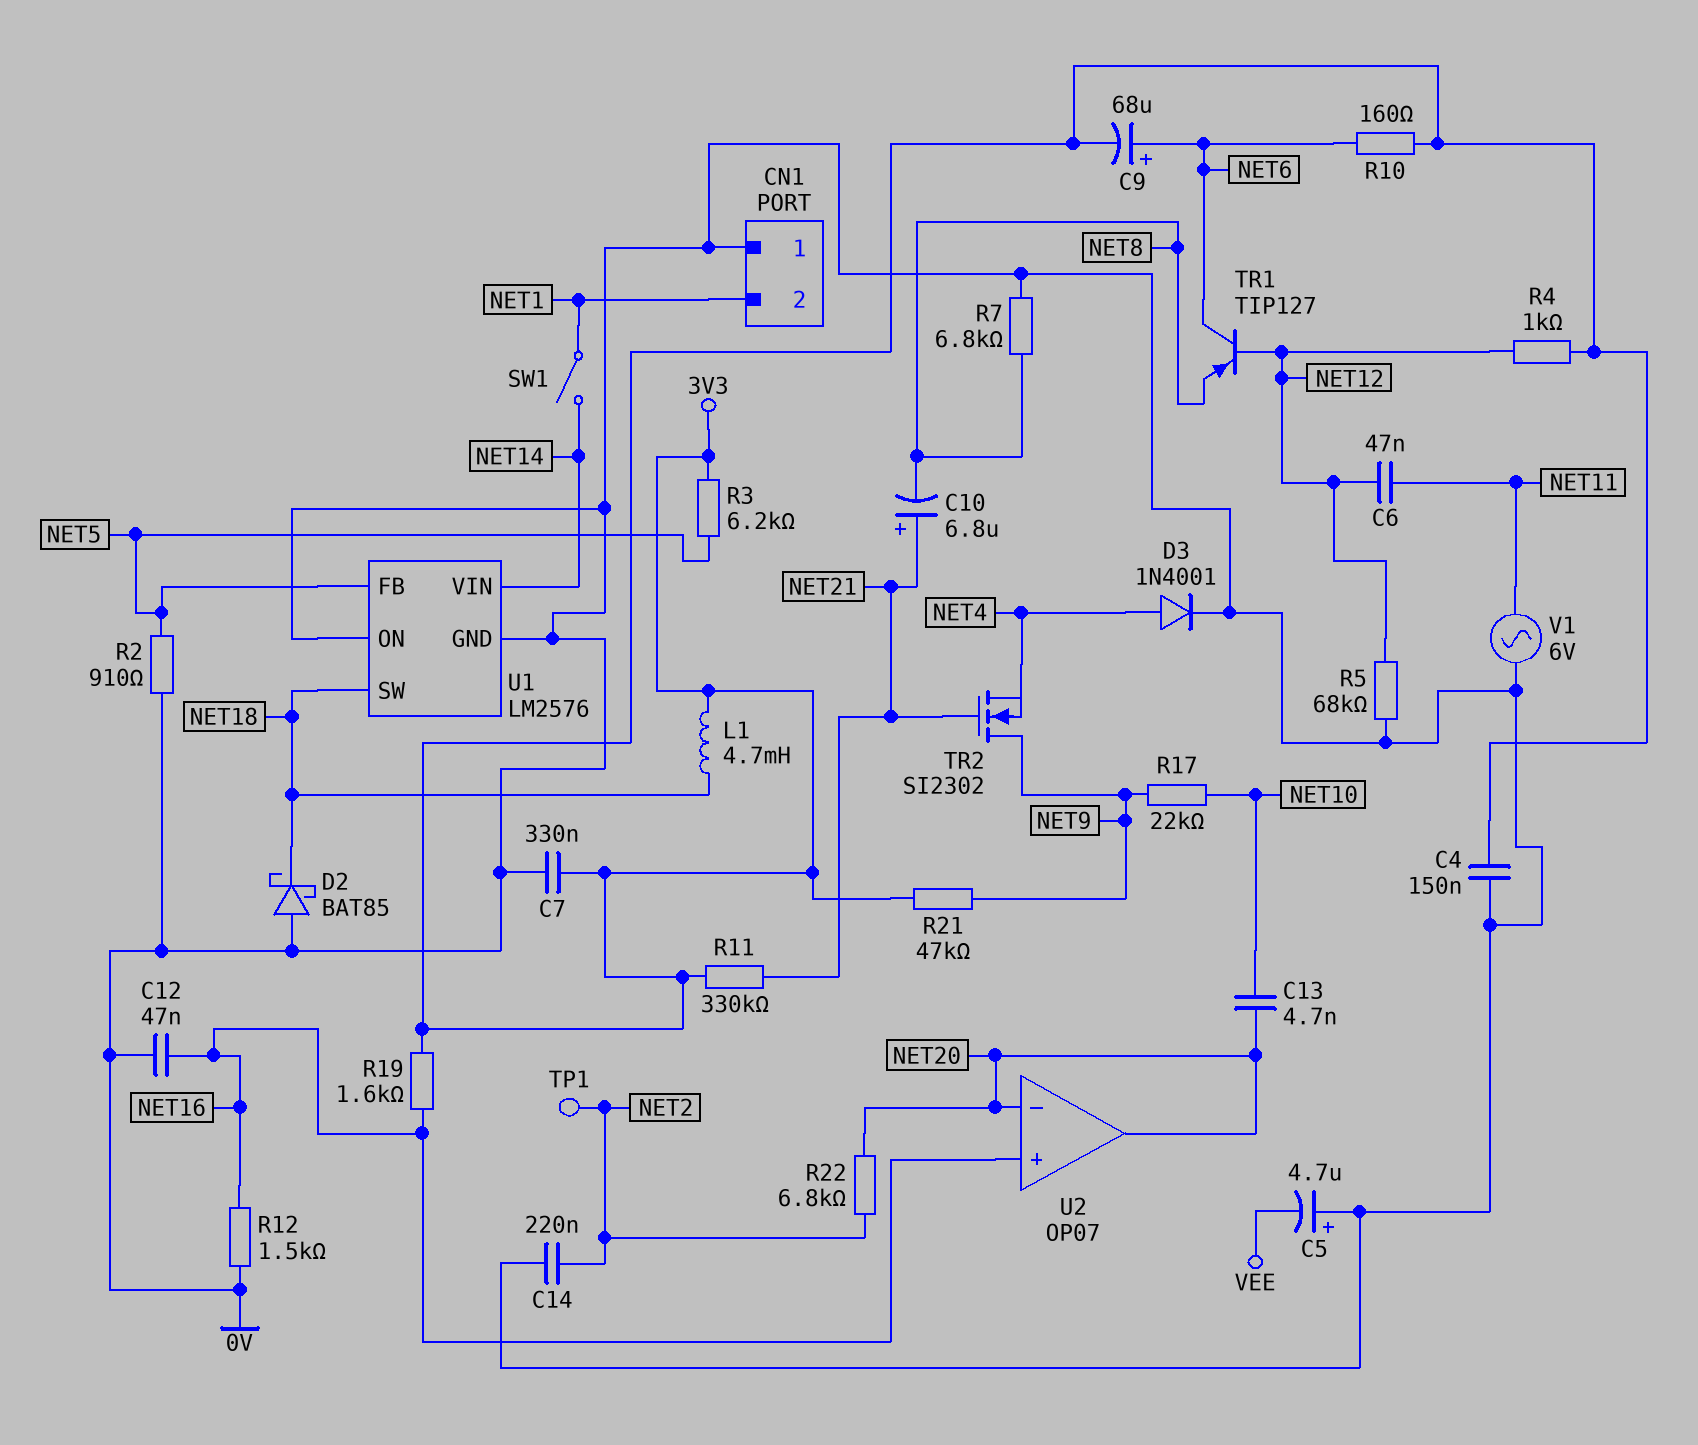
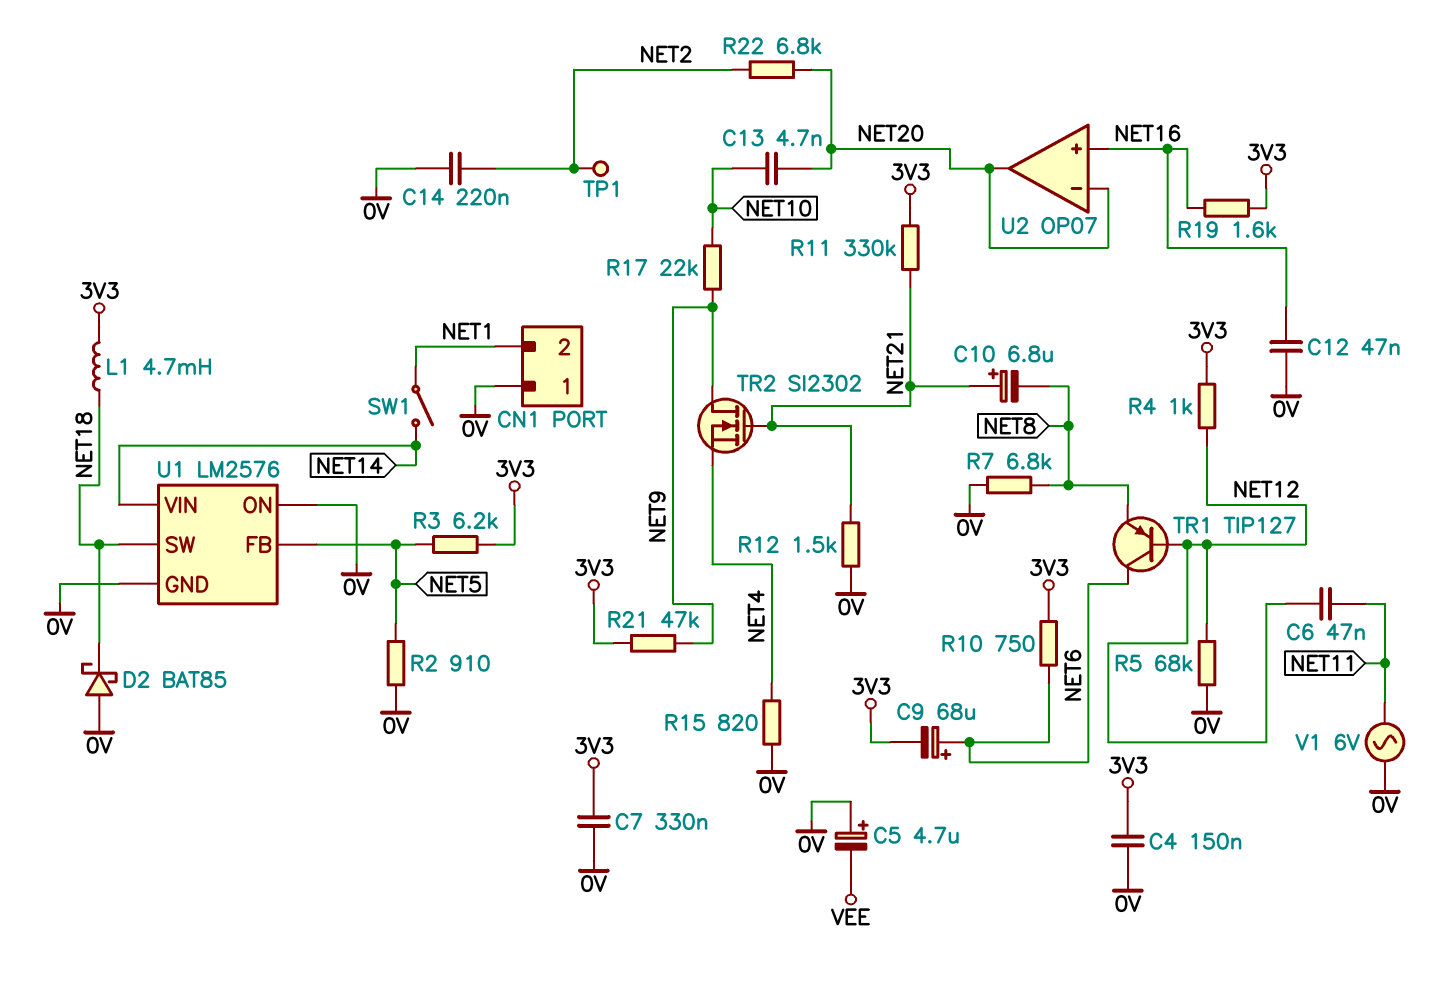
D3: diode 1N4001 (A NET4, K 0V) -> none
R10: 160 (3V3, NET6) -> 750 (3V3, NET6)
R12: 1.5k (0V, NET16) -> 1.5k (0V, NET21)
R15: none -> 820 (0V, NET4)

